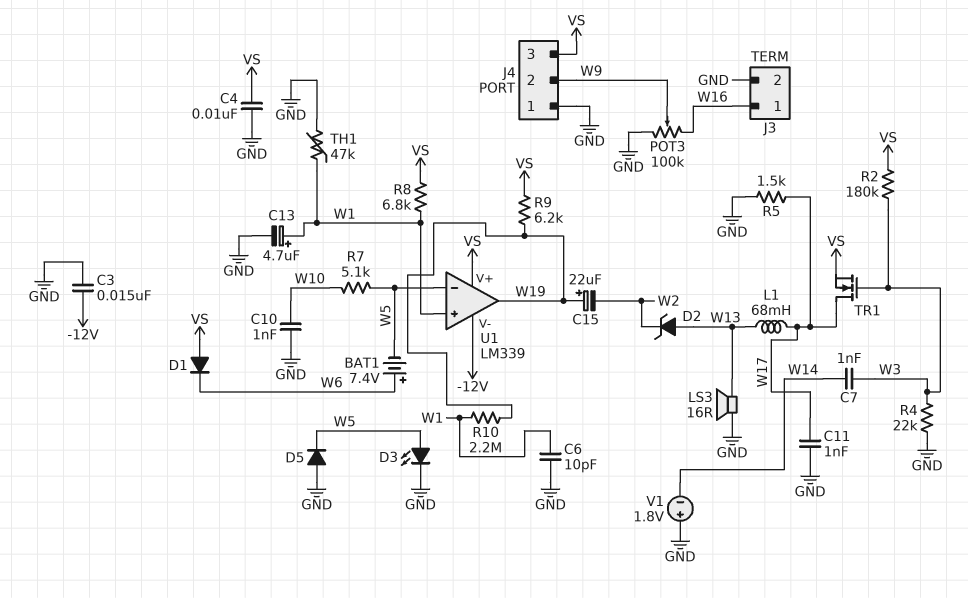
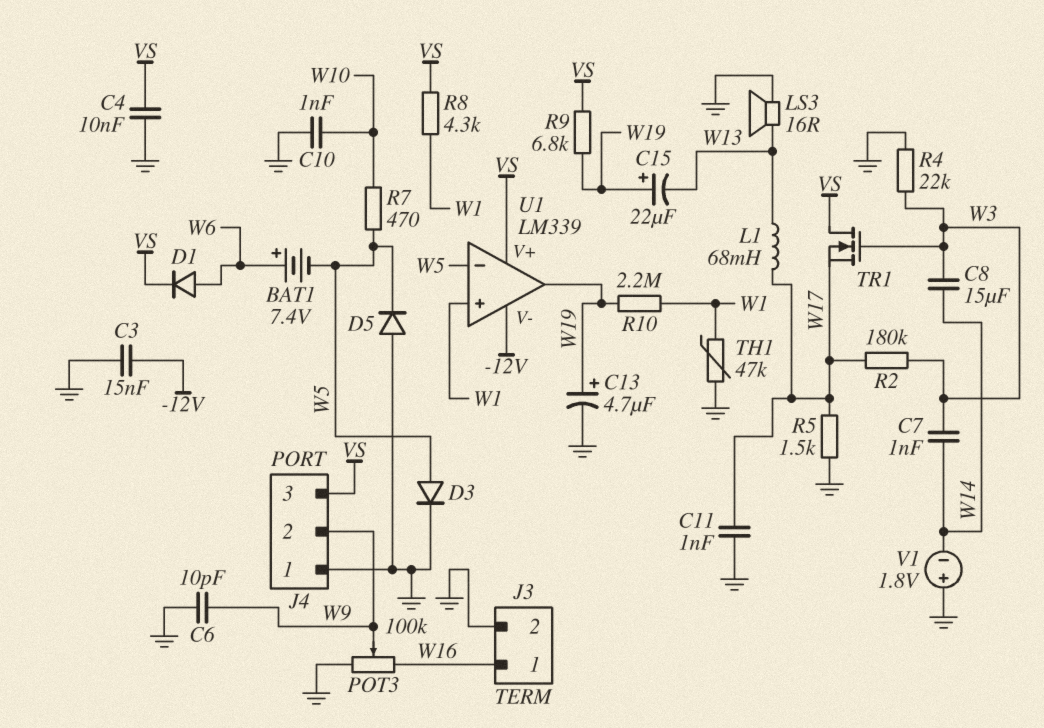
C6: 10pF (GND, W1) -> 10pF (GND, W9)
C8: none -> 15uF (W3, W14)
C13: 4.7uF (plus W1, minus GND) -> 4.7uF (plus W19, minus GND)
C15: 22uF (plus W19, minus W2) -> 22uF (plus W19, minus W13)
D1: diode (A VS, K W6) -> diode (A W6, K VS)
D2: zener (A W13, K W2) -> none
D3: LED (A W5, K GND) -> diode (A W5, K GND)
R2: 180k (VS, W3) -> 180k (W3, W17)
R7: 5.1k (W5, W10) -> 470 (W5, W10)
R8: 6.8k (VS, W1) -> 4.3k (VS, W1)
R9: 6.2k (VS, W19) -> 6.8k (VS, W19)
TR1: NMOS (G W3, D W17, S VS) -> NMOS (G W3, D VS, S W17)

